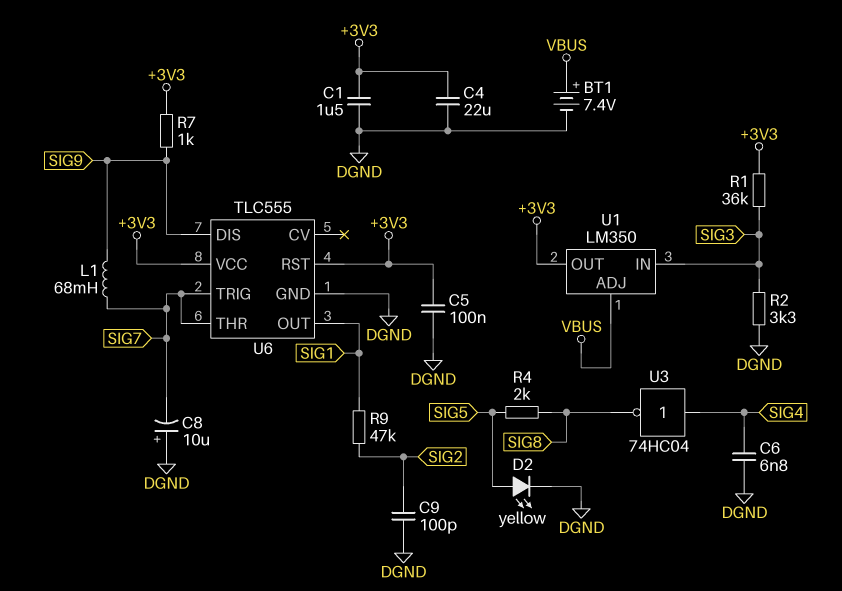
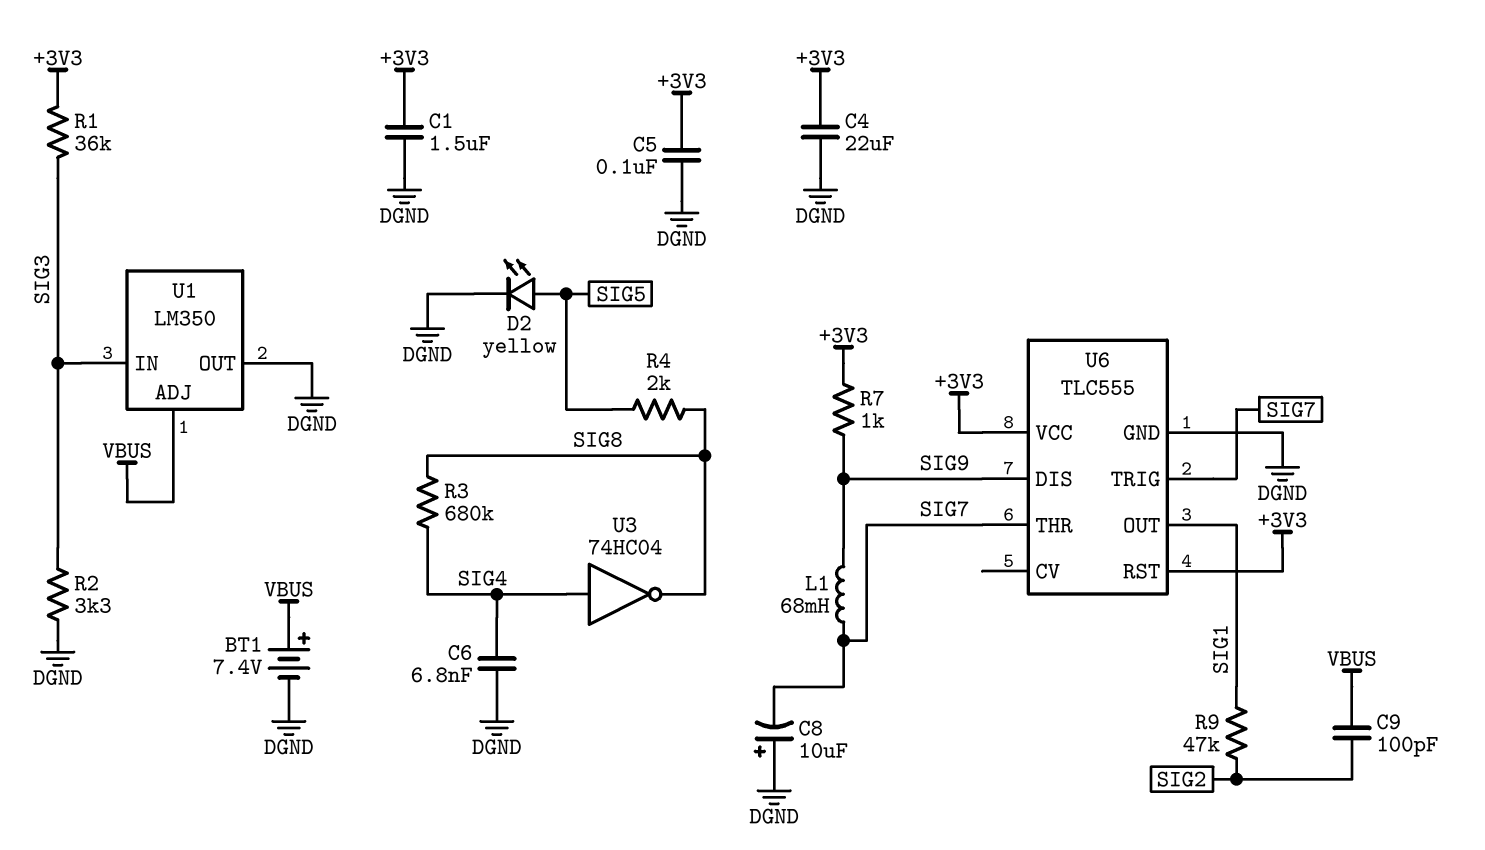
C9: 100pF (DGND, SIG2) -> 100pF (SIG2, VBUS)
R3: none -> 680k (SIG4, SIG8)
U1 pin OUT: +3V3 -> DGND

